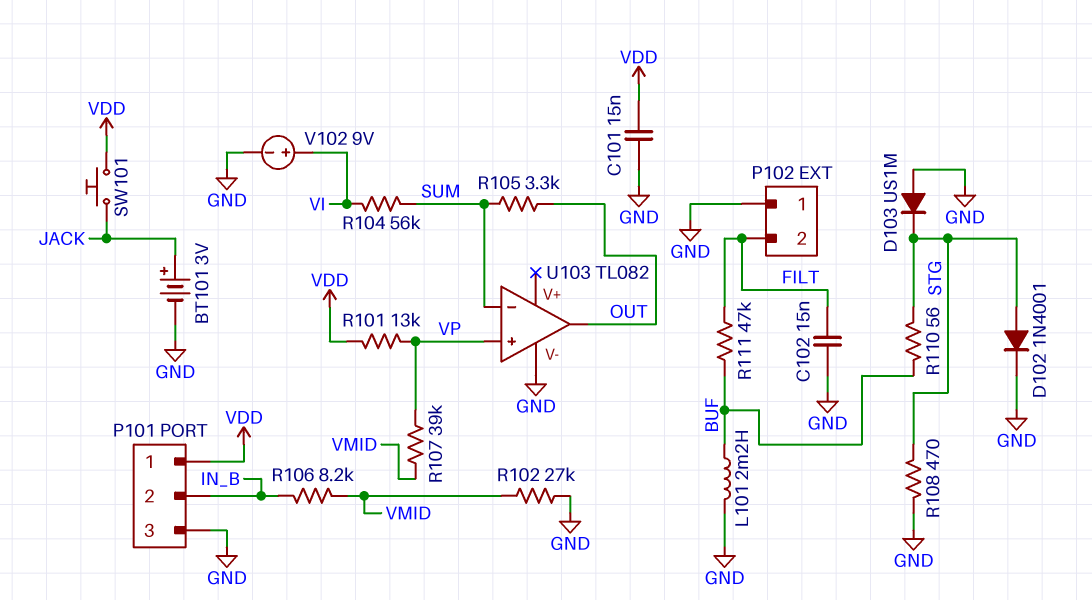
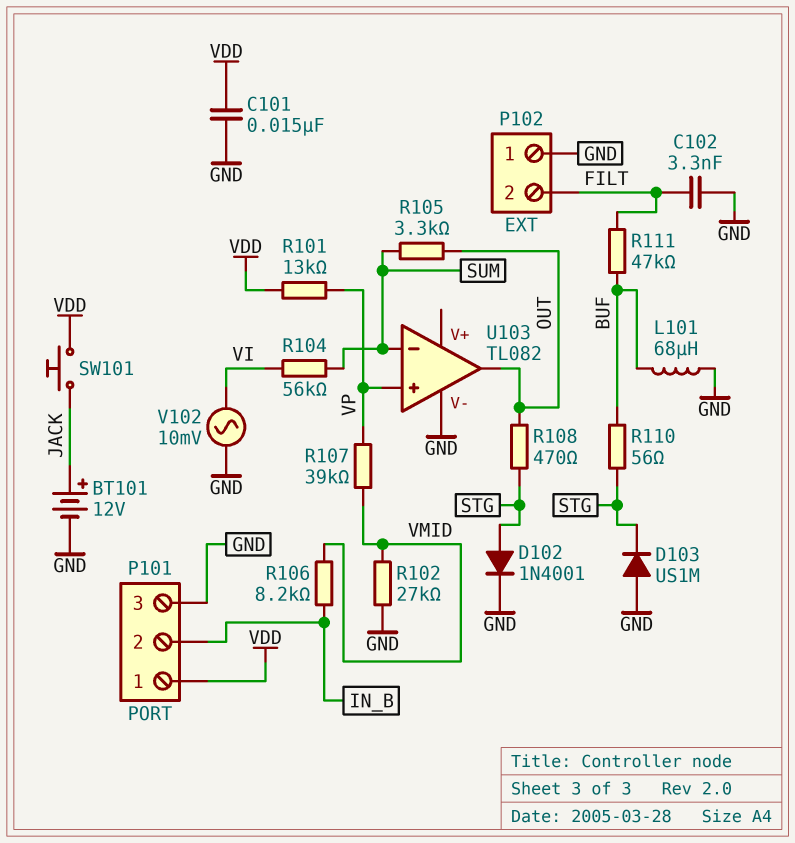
BT101: 3V (plus JACK, minus GND) -> 12V (plus JACK, minus GND)
C102: 15nF (FILT, GND) -> 3.3nF (FILT, GND)
L101: 2.2mH (BUF, GND) -> 68uH (BUF, GND)
R108: 470 (GND, STG) -> 470 (OUT, STG)
V102: 9V (plus VI, minus GND) -> AC 10mV (GND, VI)

